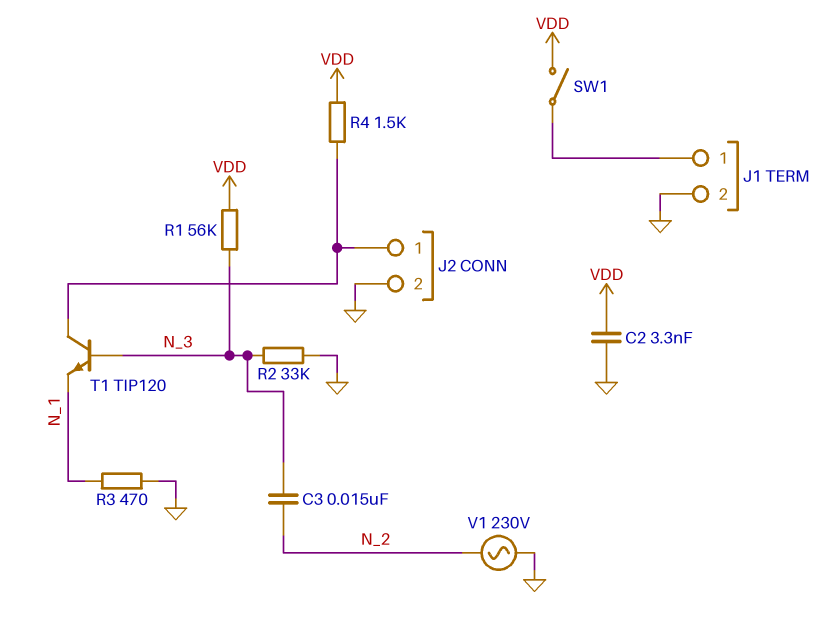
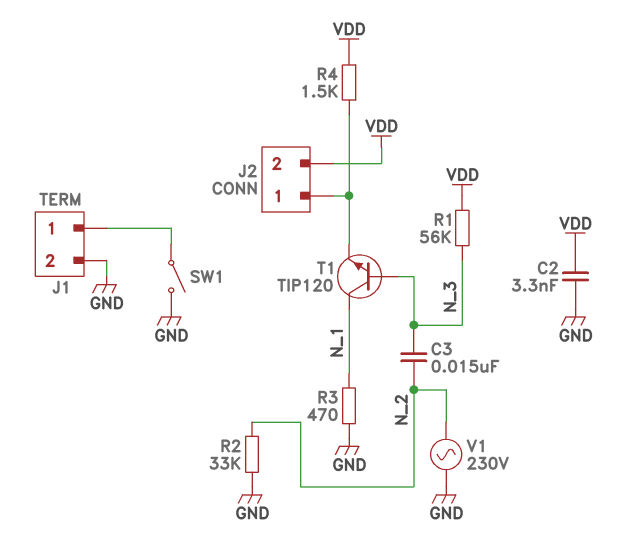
J2 pin 2: GND -> VDD
R2: 33k (GND, N_3) -> 33k (GND, N_2)
SW1: switch (J1/1, VDD) -> switch (GND, J1/1)
T1: NPN TIP120 (B N_3, C J2/1, E N_1) -> NPN TIP120 (B N_3, C N_1, E J2/1)

